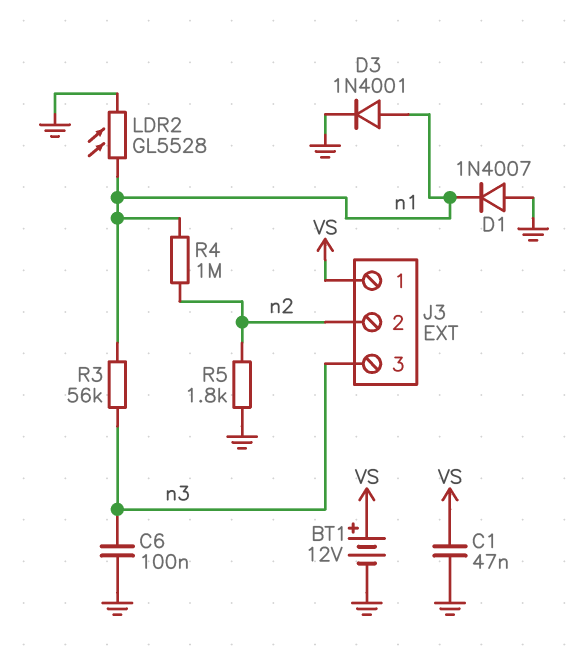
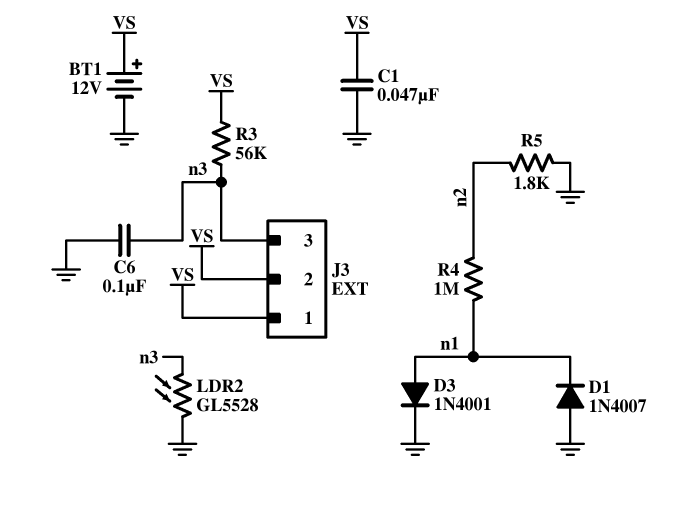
J3 pin 2: n2 -> VS
LDR2: GL5528 (GND, n1) -> GL5528 (GND, n3)
R3: 56k (n1, n3) -> 56k (VS, n3)

